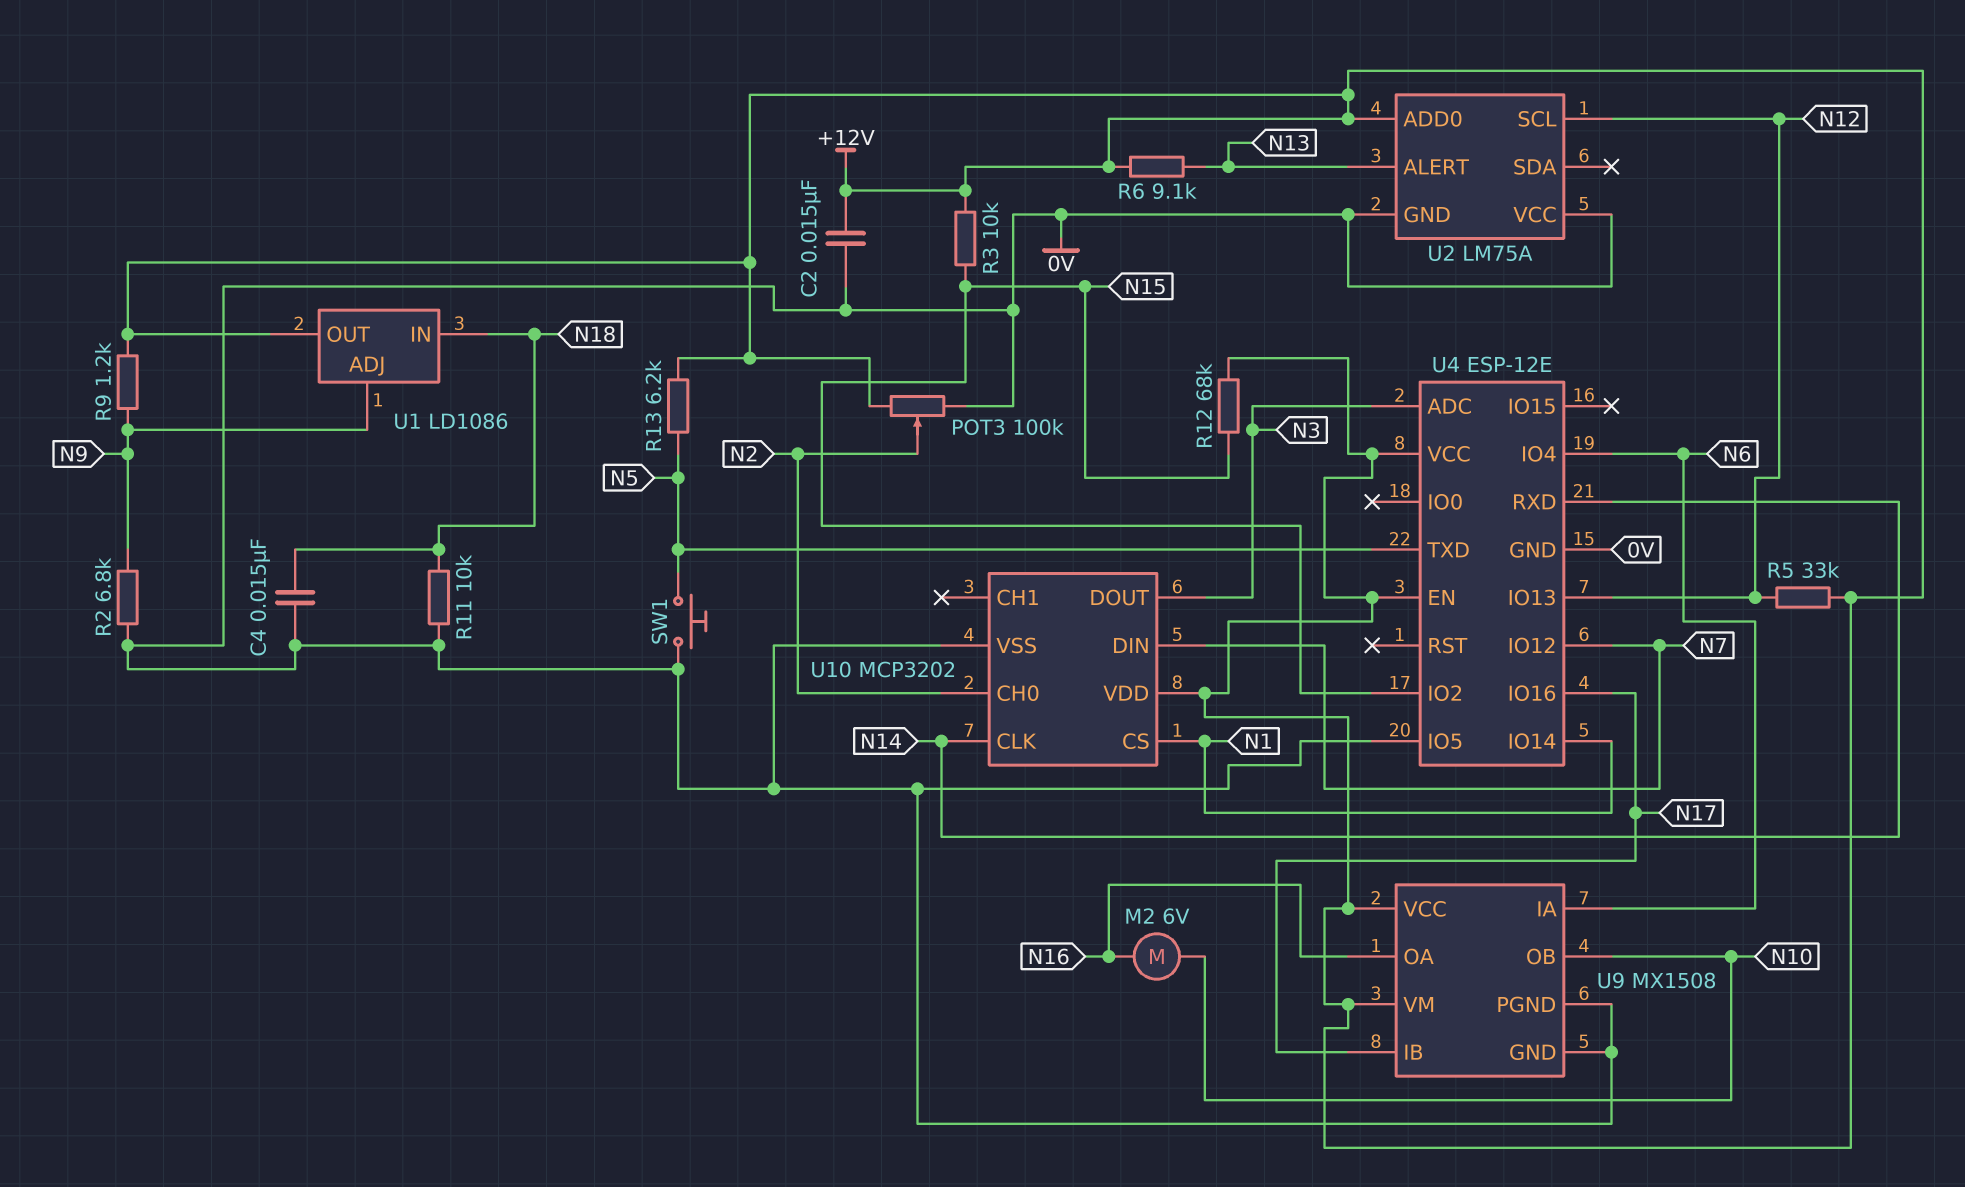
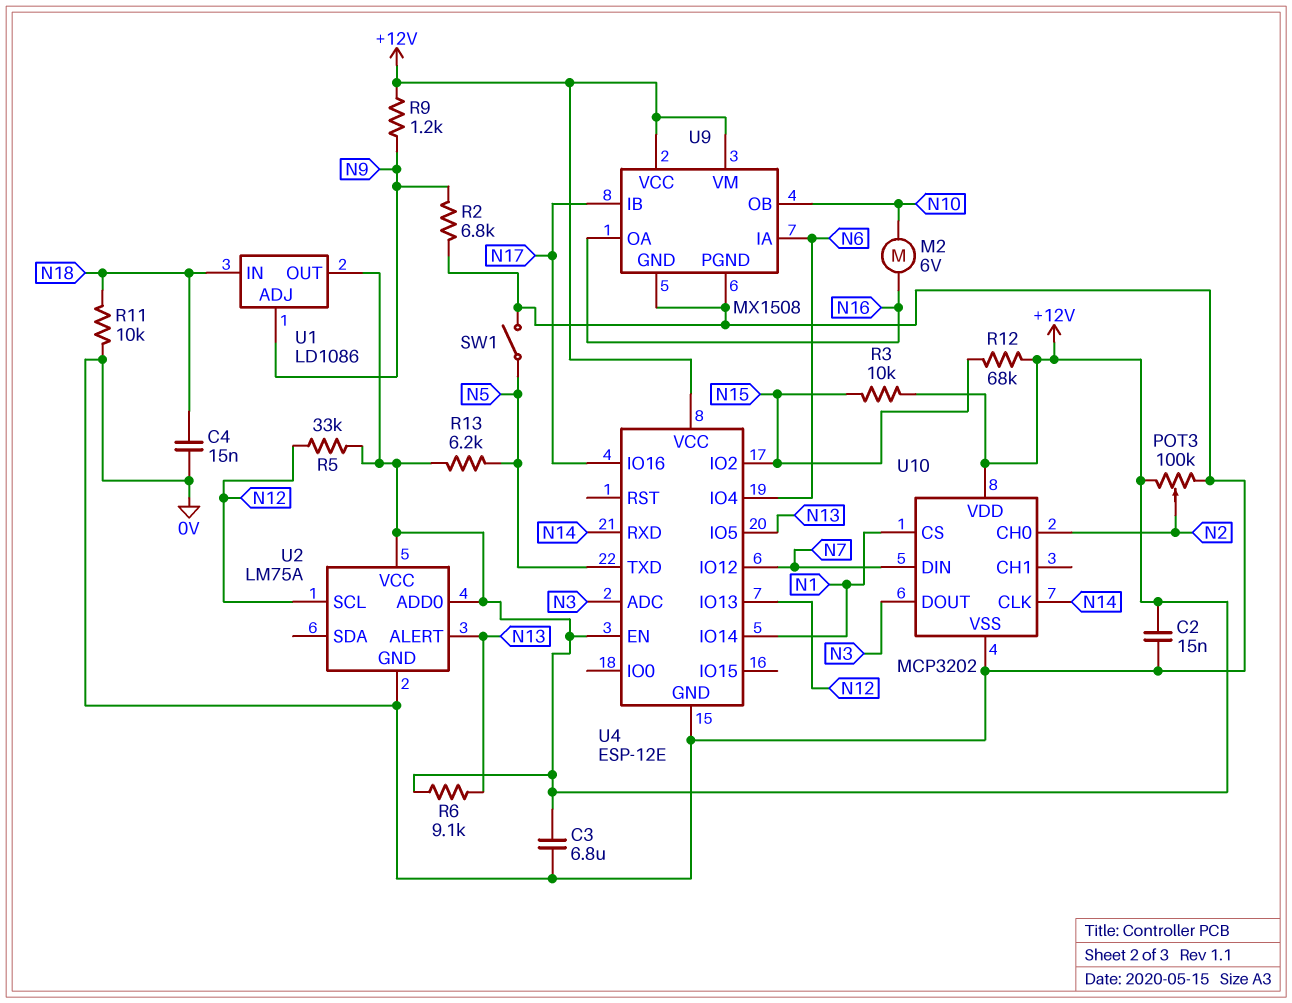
C3: none -> 6.8uF (+12V, 0V)
SW1: button (0V, N5) -> switch (0V, N5)
U2 pin VCC: 0V -> +12V
U4 pin IO5: 0V -> N13

